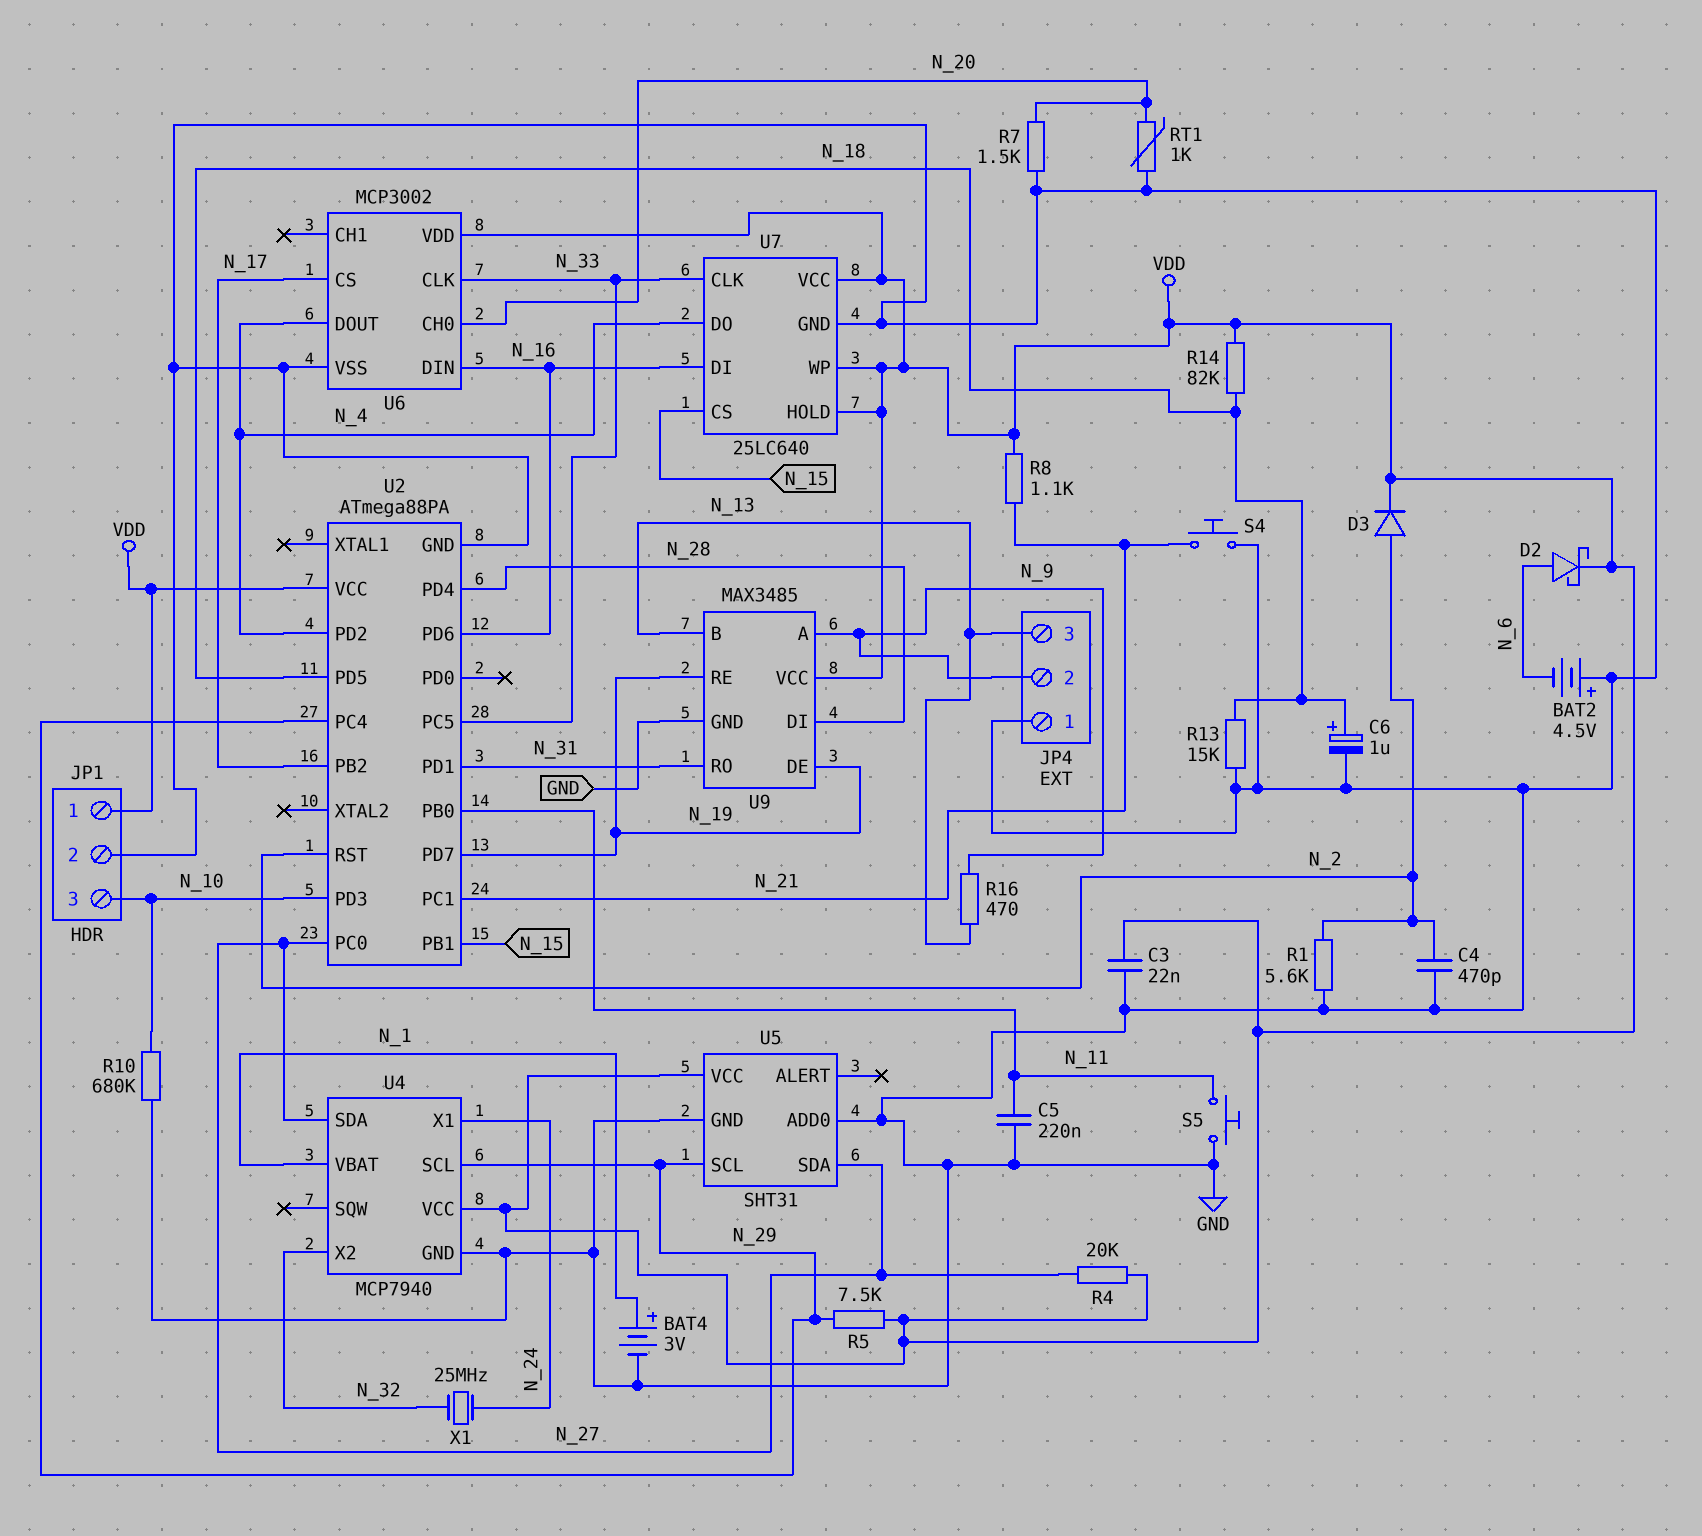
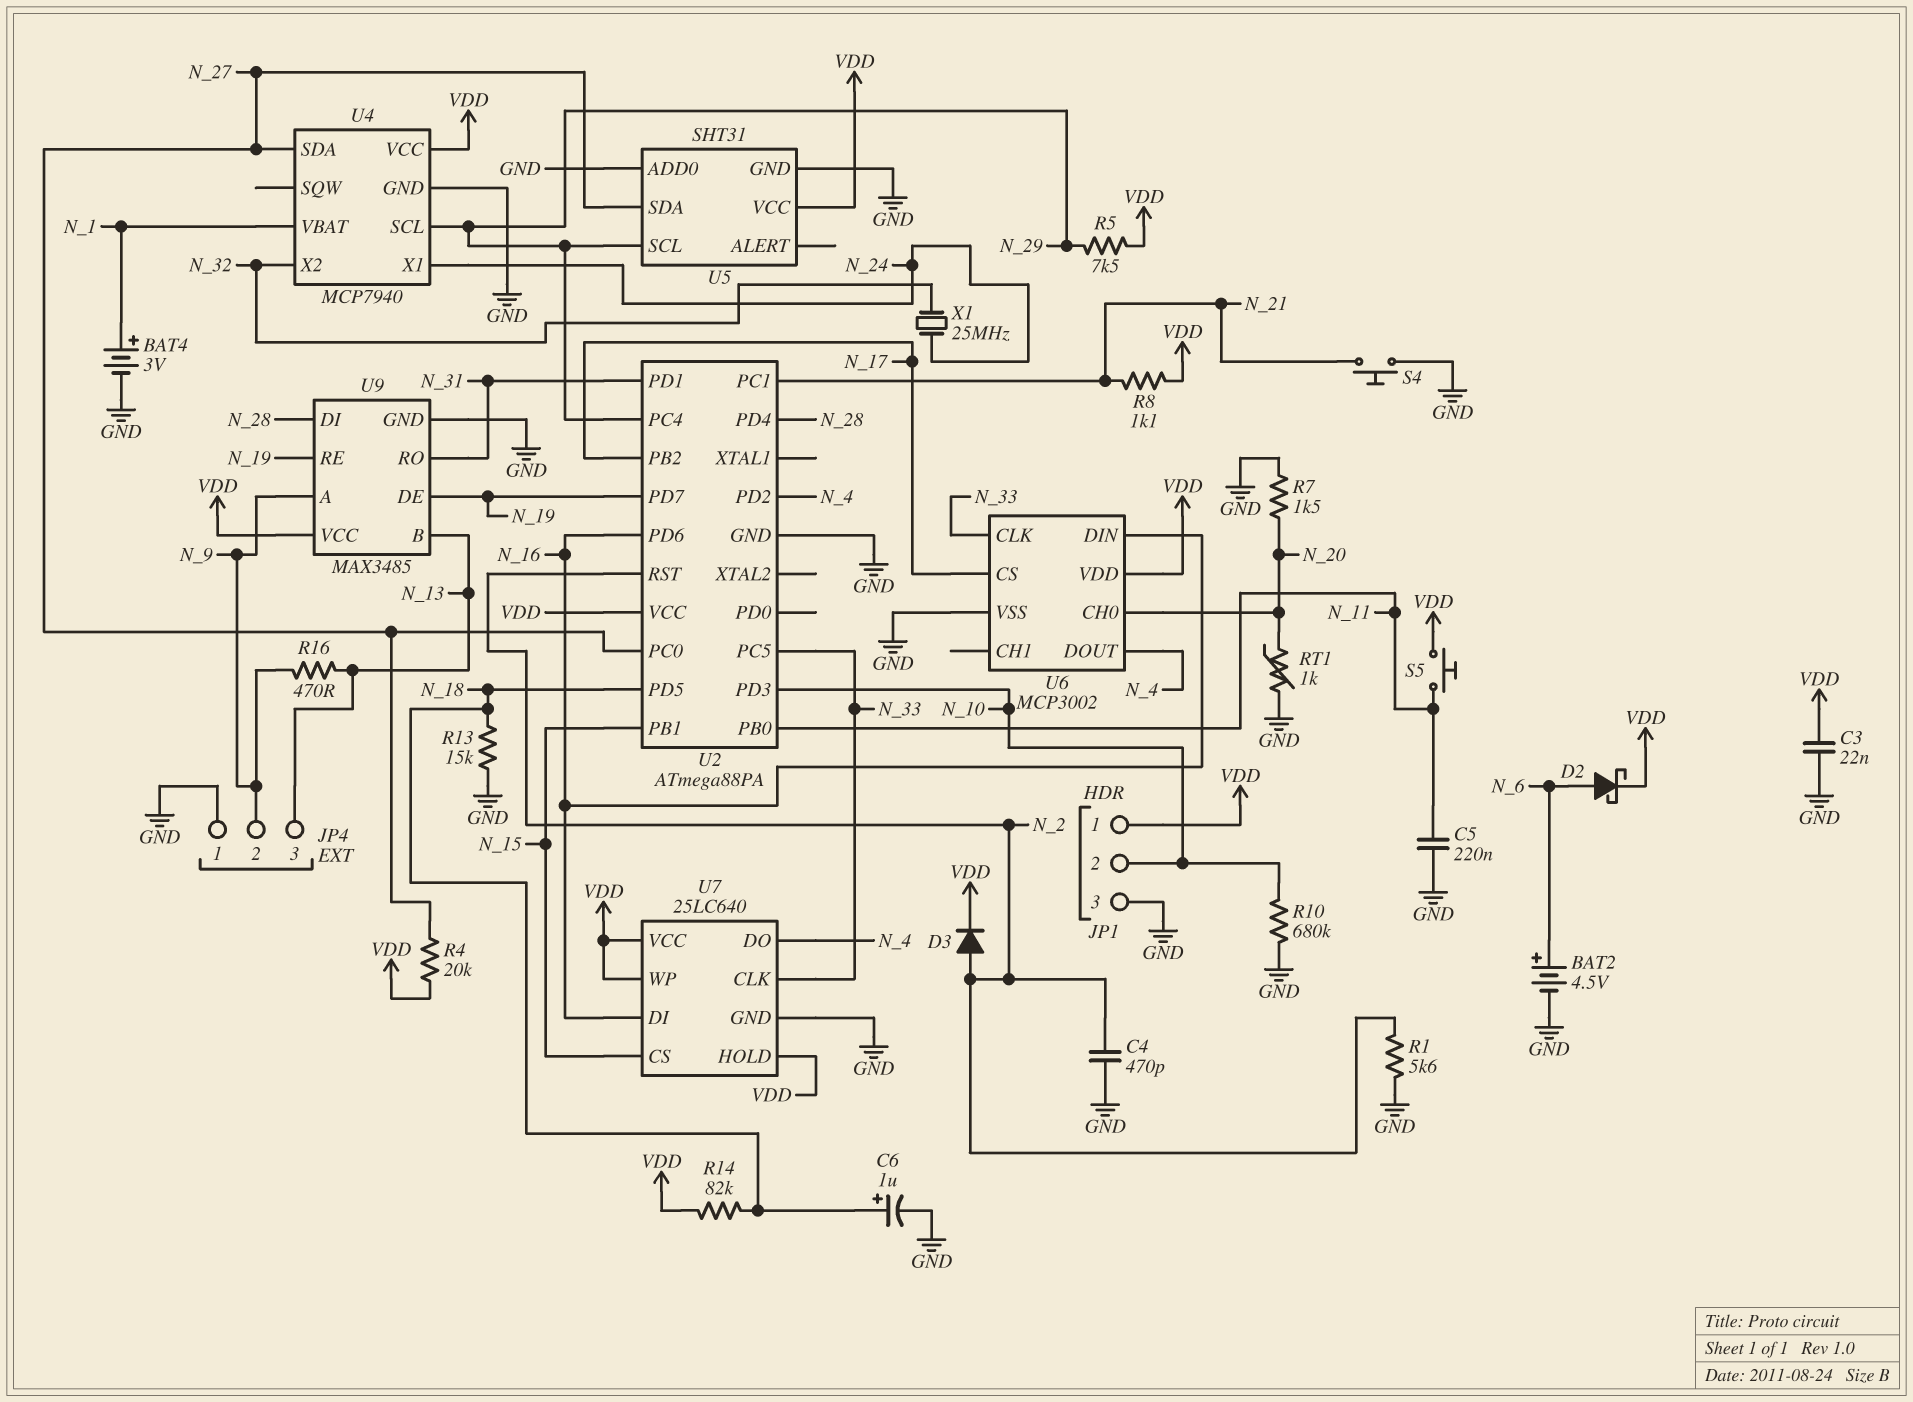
BAT2: 4.5V (plus GND, minus N_6) -> 4.5V (plus N_6, minus GND)
JP1 pin 2: GND -> N_10
JP1 pin 3: N_10 -> GND
S5: button (GND, N_11) -> button (N_11, VDD)

